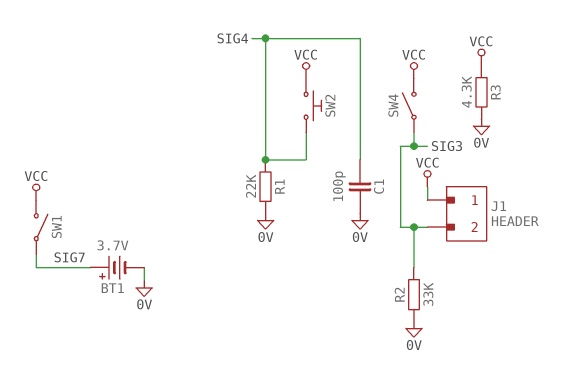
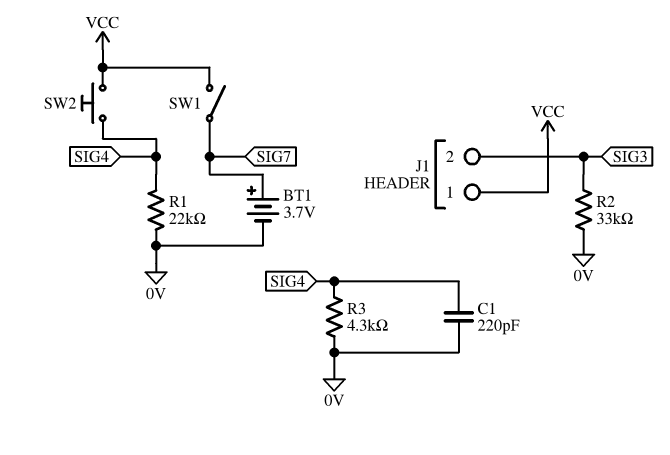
C1: 100pF (0V, SIG4) -> 220pF (0V, SIG4)
R3: 4.3k (0V, VCC) -> 4.3k (0V, SIG4)
SW4: switch (SIG3, VCC) -> none

